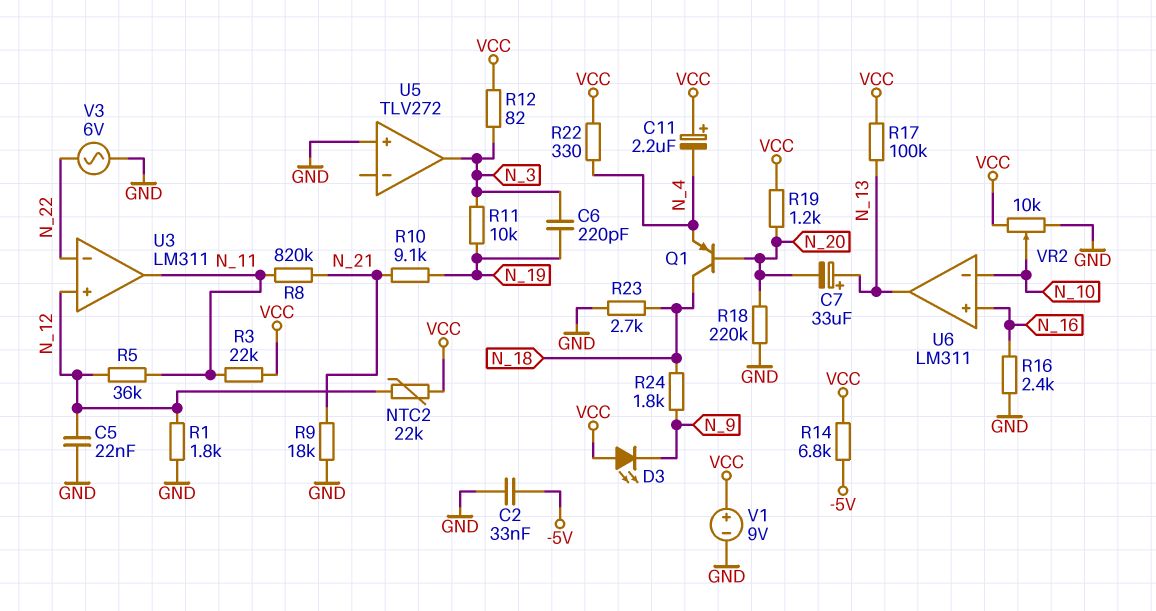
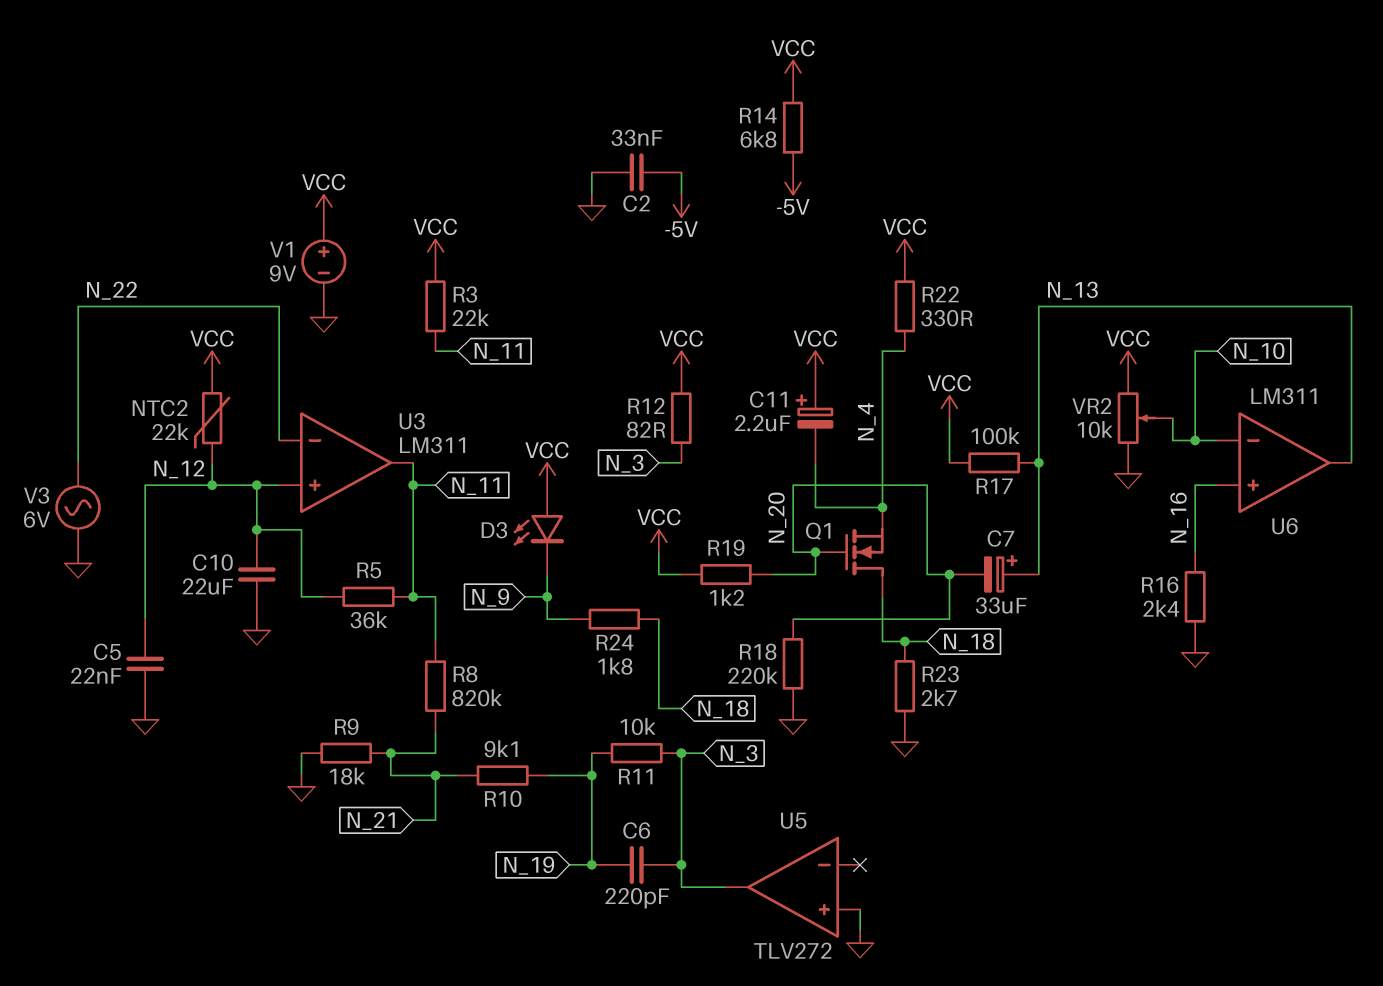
C10: none -> 22uF (GND, N_12)
Q1: PNP (B N_20, C N_18, E N_4) -> NMOS (G N_20, D N_18, S N_4)
R1: 1.8k (GND, N_12) -> none

